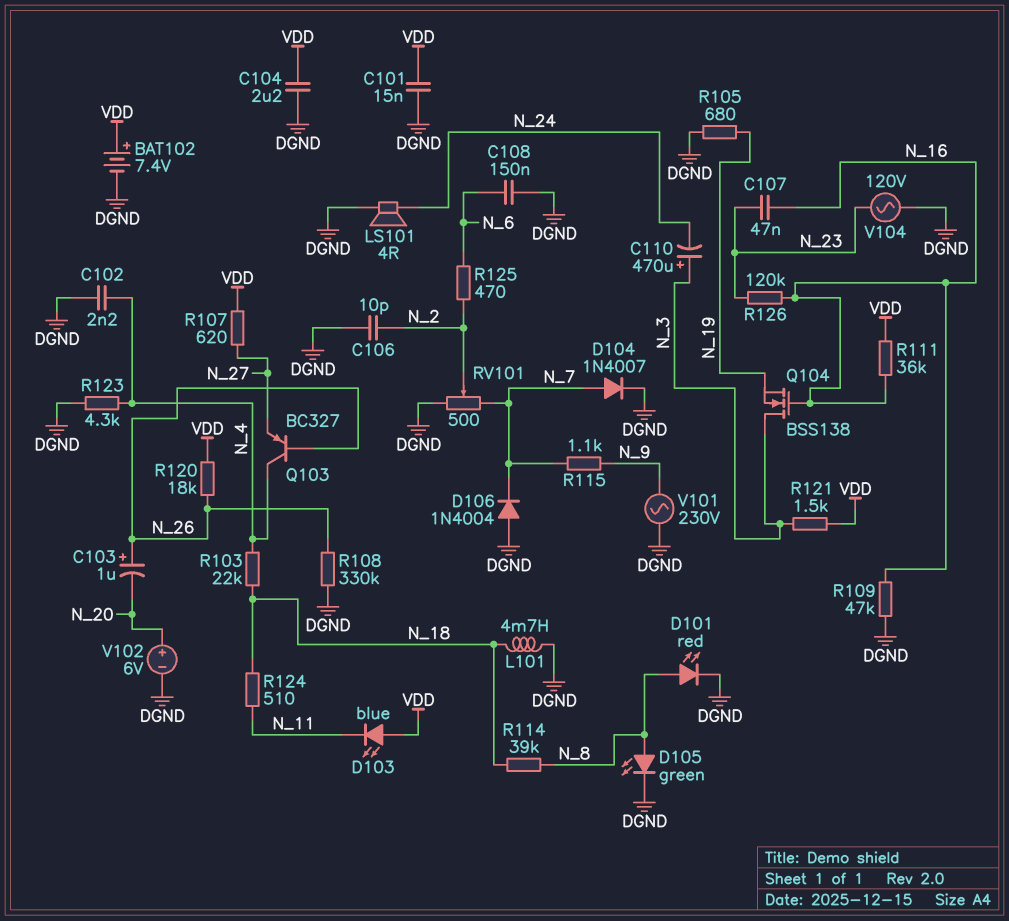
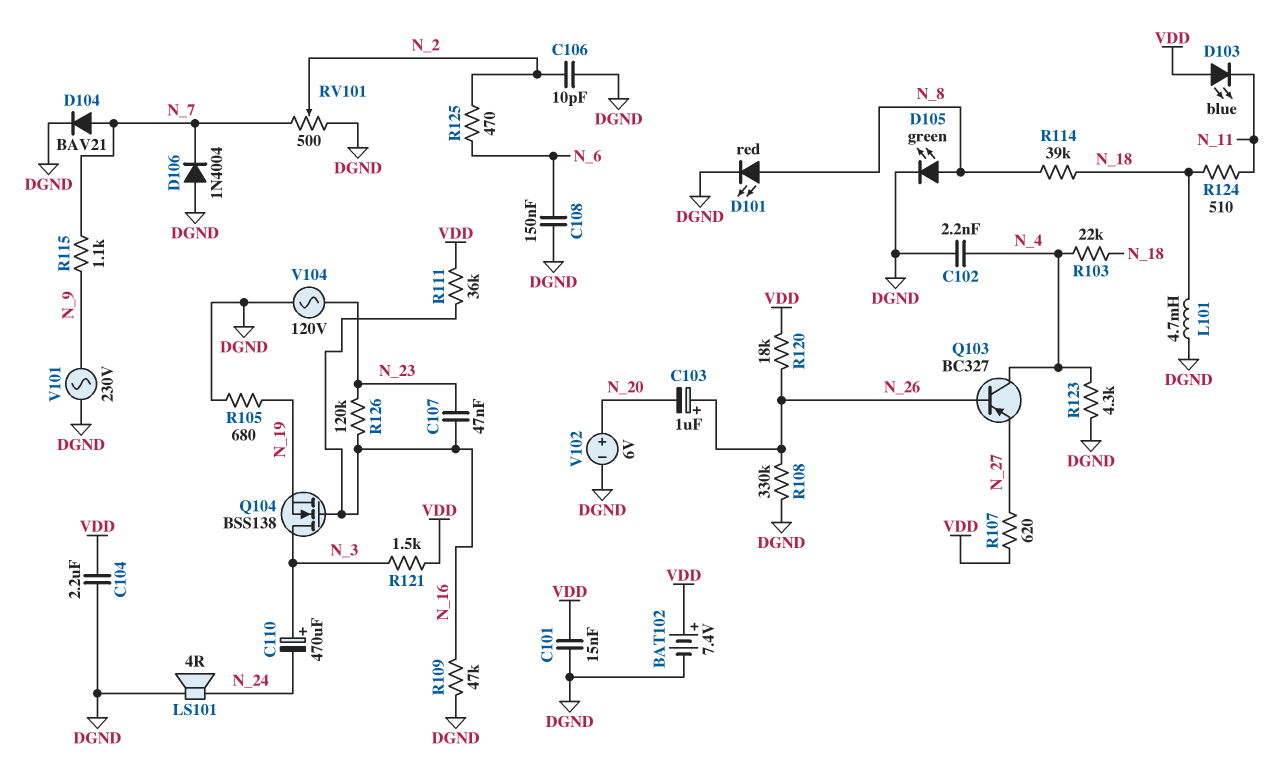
D104: diode 1N4007 (A N_7, K DGND) -> diode BAV21 (A N_7, K DGND)

